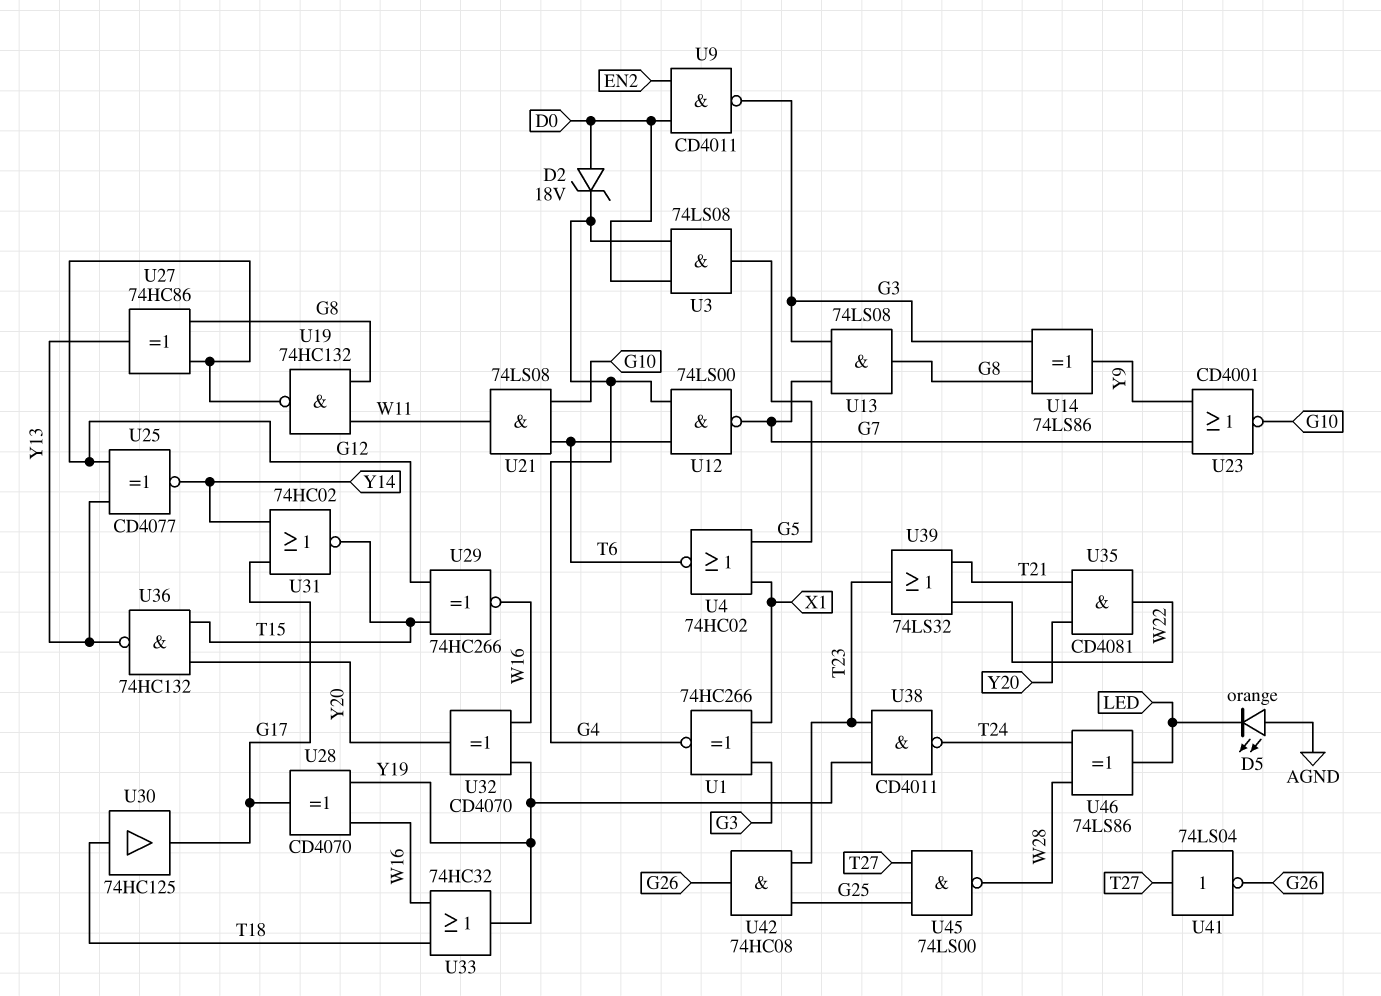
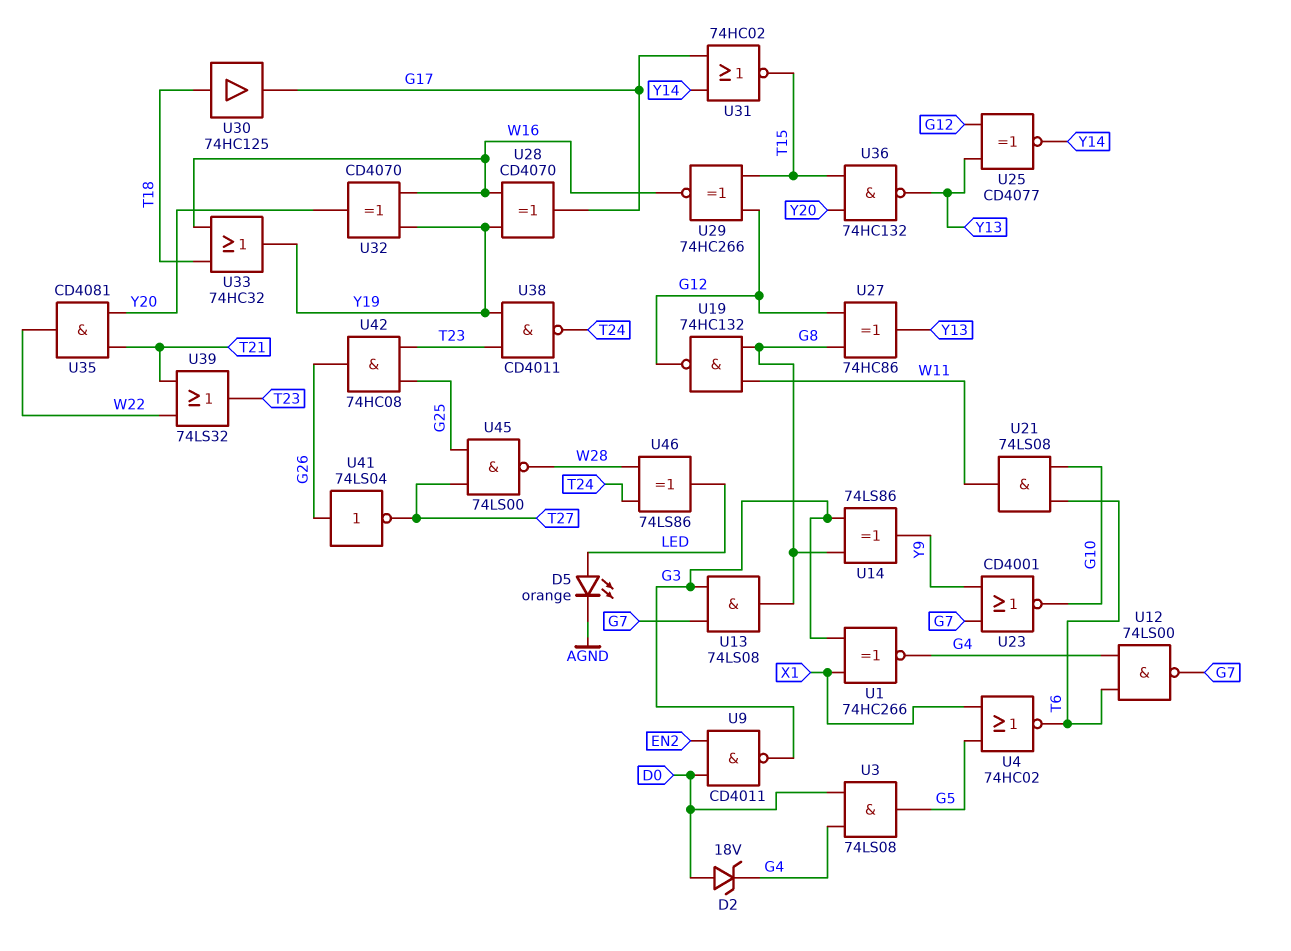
D5: LED orange (A AGND, K LED) -> LED orange (A LED, K AGND)
U41: NOT 74LS04 (in T27, out G26) -> NOT 74LS04 (in G26, out T27)

